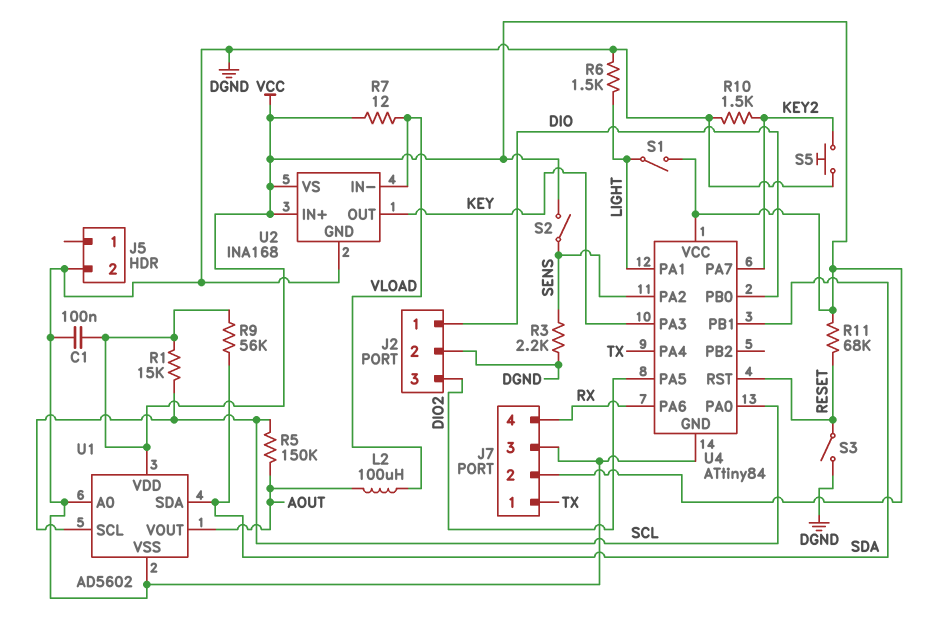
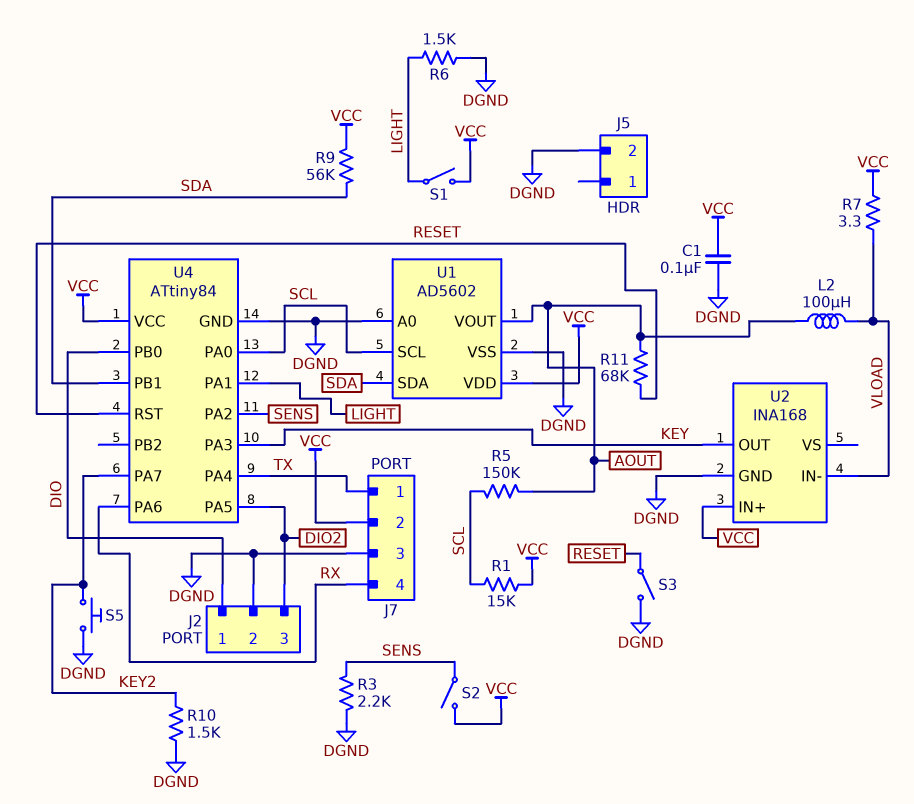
R7: 12 (VCC, VLOAD) -> 3.3 (VCC, VLOAD)
R11: 68k (RESET, VCC) -> 68k (AOUT, RESET)
U2 pin VS: VCC -> none

